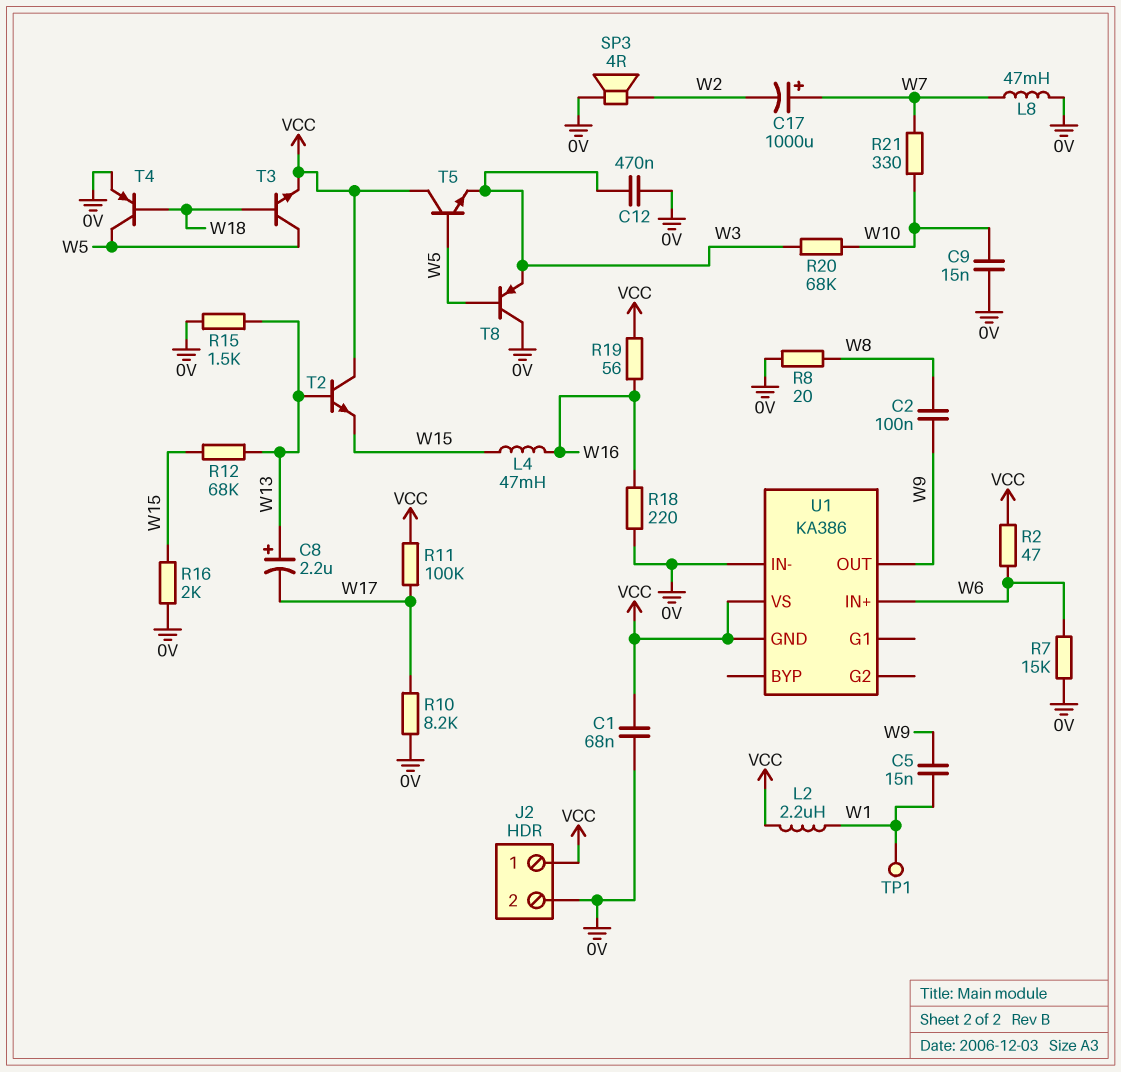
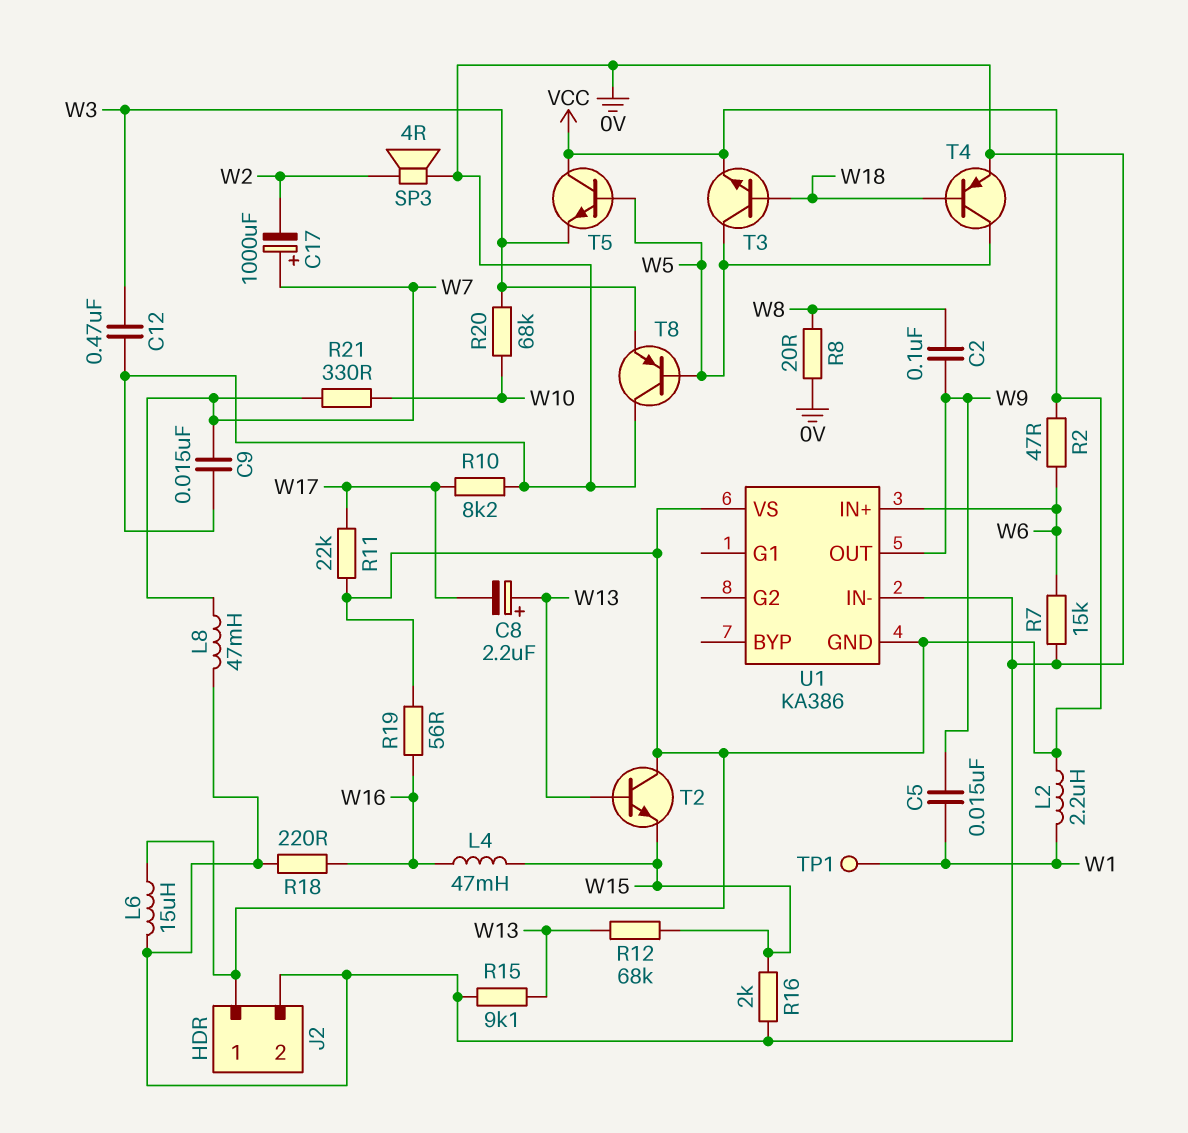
C1: 68nF (0V, VCC) -> none
C9: 15nF (0V, W10) -> 15nF (0V, W7)
L6: none -> 15uH (0V, VCC)
R11: 100k (VCC, W17) -> 22k (VCC, W17)
R15: 1.5k (0V, W13) -> 9.1k (0V, W13)

